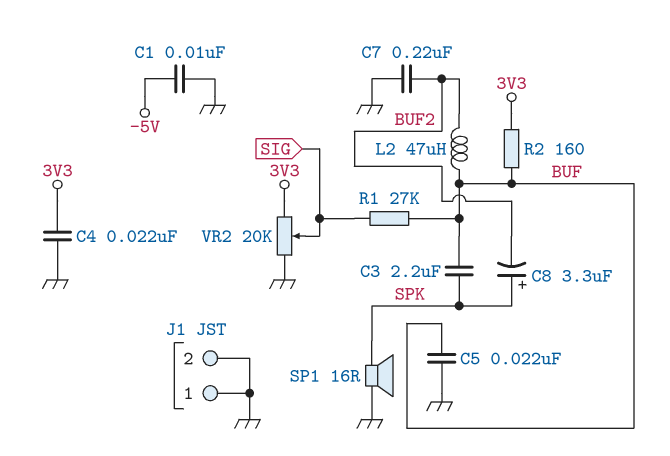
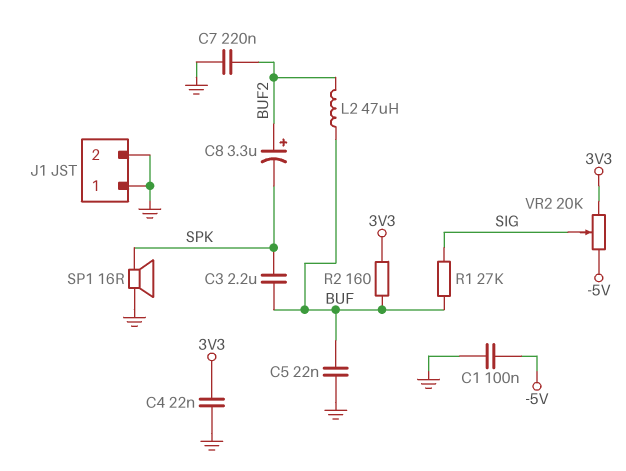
C1: 10nF (-5V, GND) -> 100nF (-5V, GND)
C8: 3.3uF (plus SPK, minus BUF2) -> 3.3uF (plus BUF2, minus SPK)
VR2: 20k (3V3, GND, wiper SIG) -> 20k (-5V, 3V3, wiper SIG)

